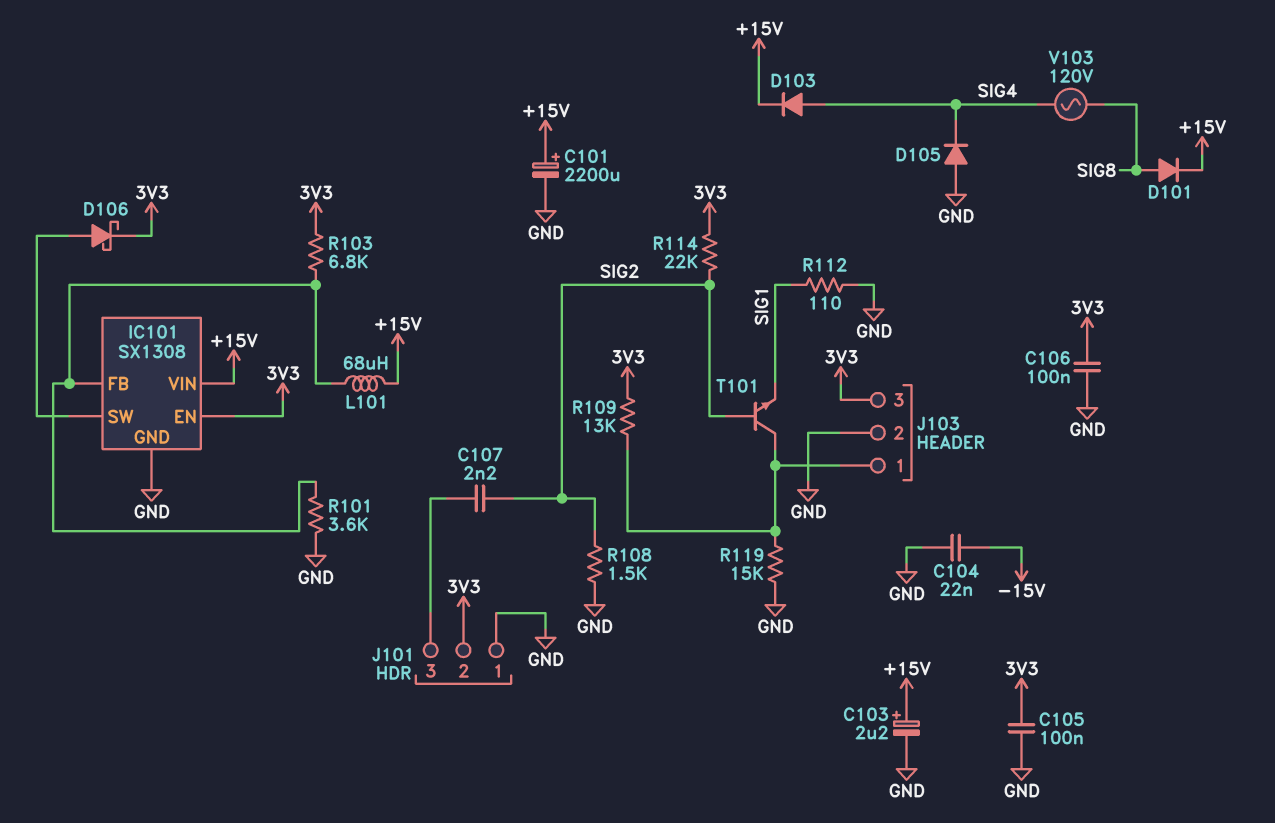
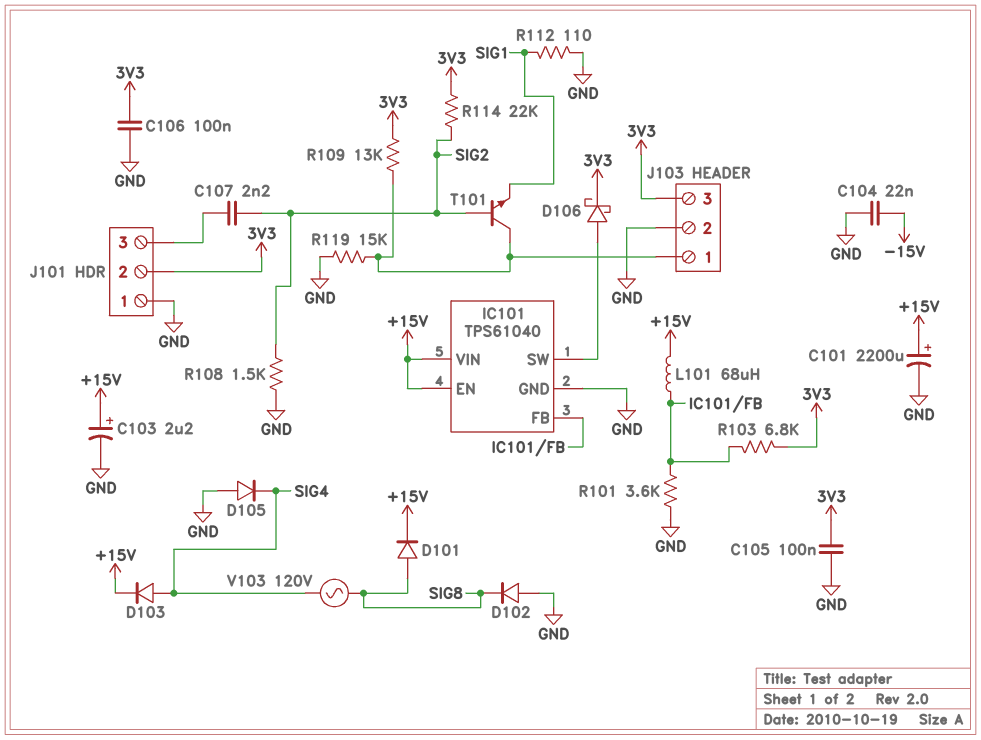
D102: none -> diode (A GND, K SIG8)
IC101: SX1308 -> TPS61040
IC101 pin EN: 3V3 -> +15V

